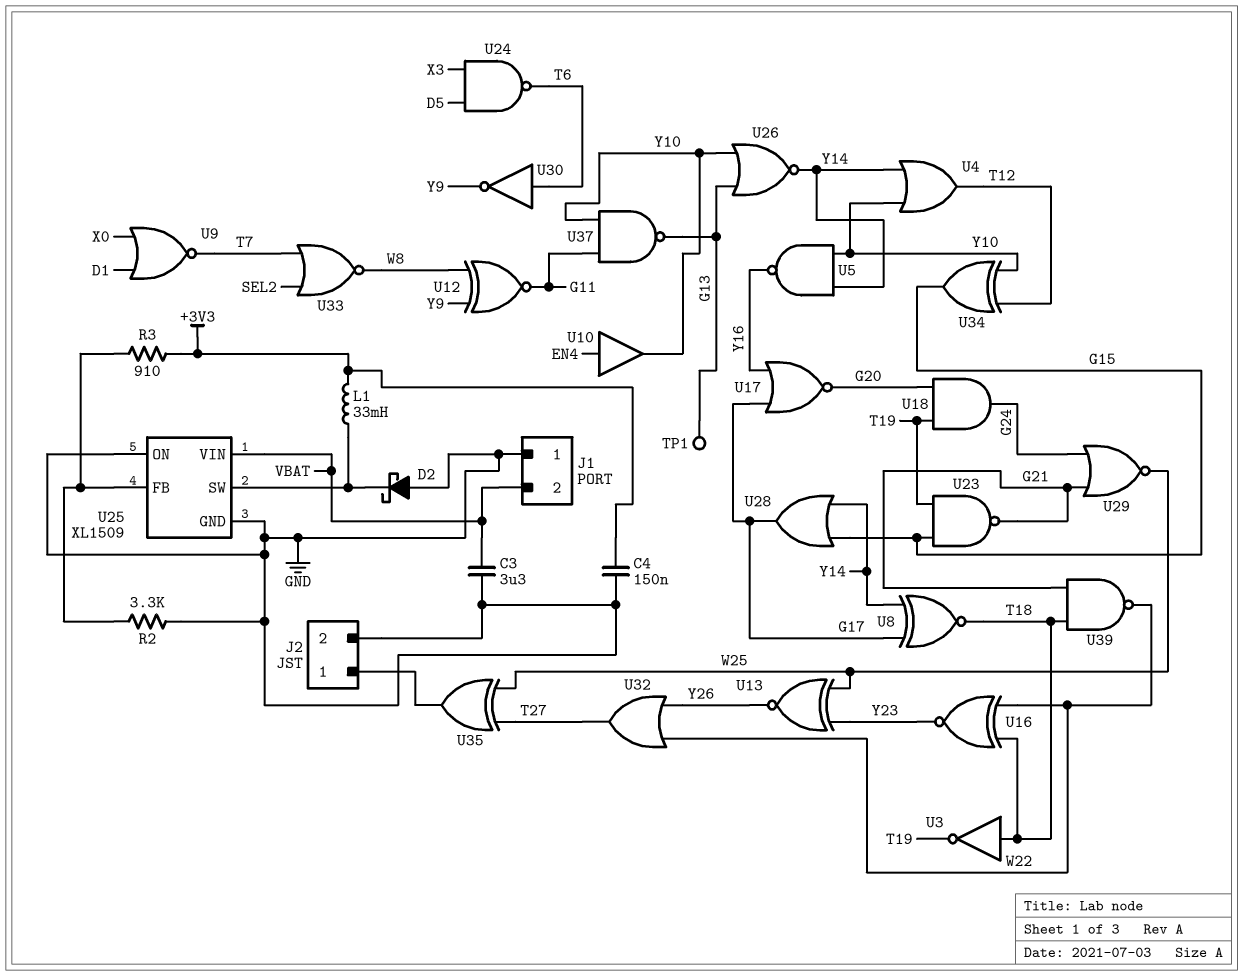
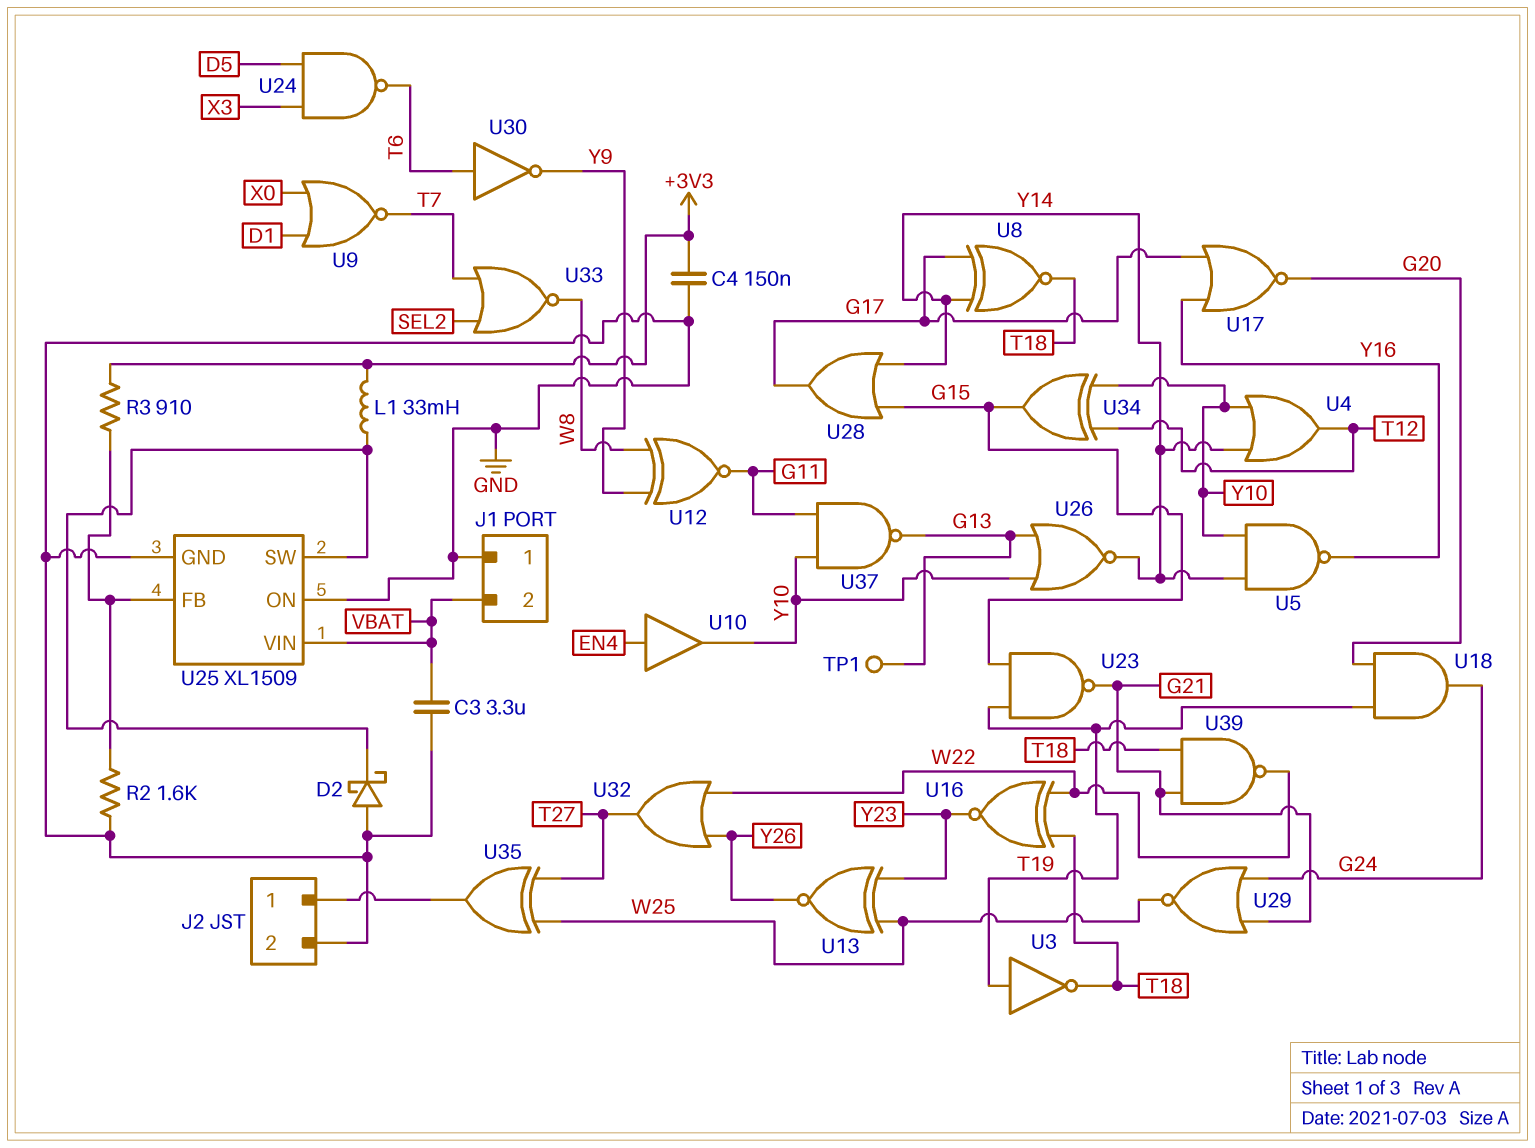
R2: 3.3k (GND, U25/FB) -> 1.6k (GND, U25/FB)
U3: NOT (in T18, out T19) -> NOT (in T19, out T18)

